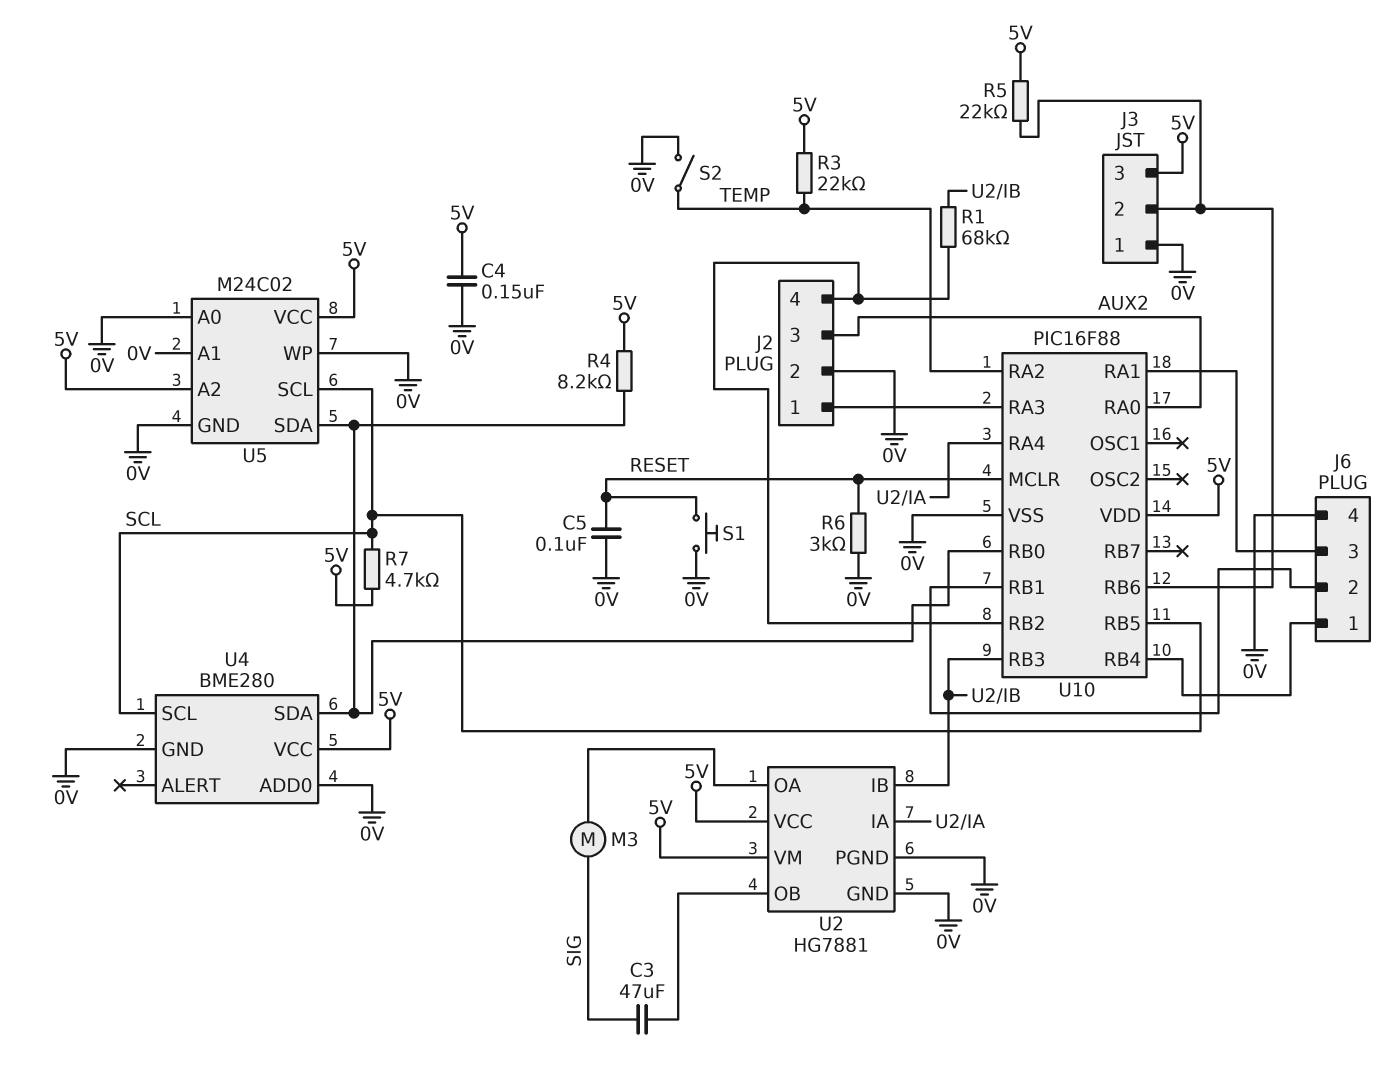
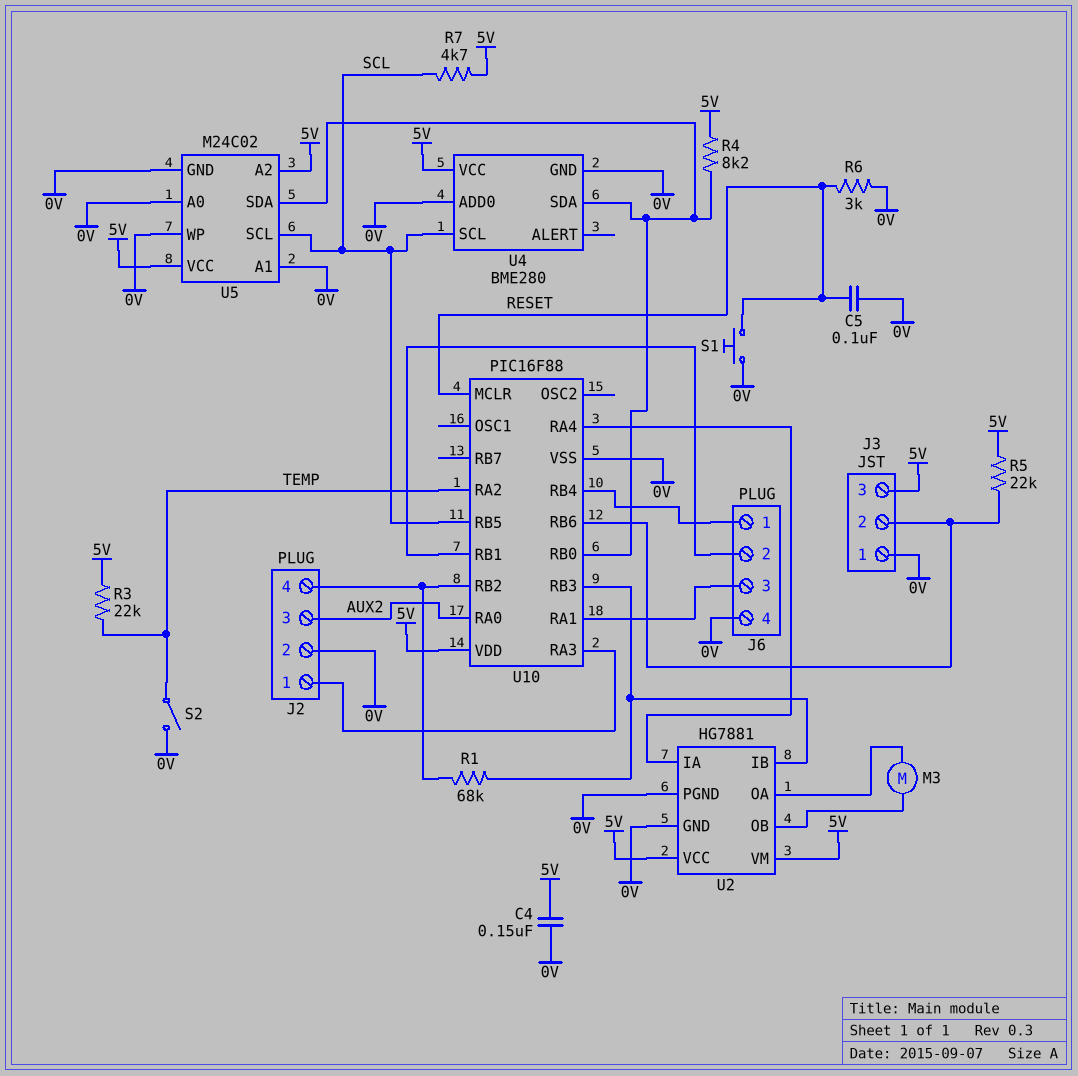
C3: 47uF (SIG, U2/OB) -> none
M3: motor (SIG, U2/OA) -> motor (U2/OA, U2/OB)

